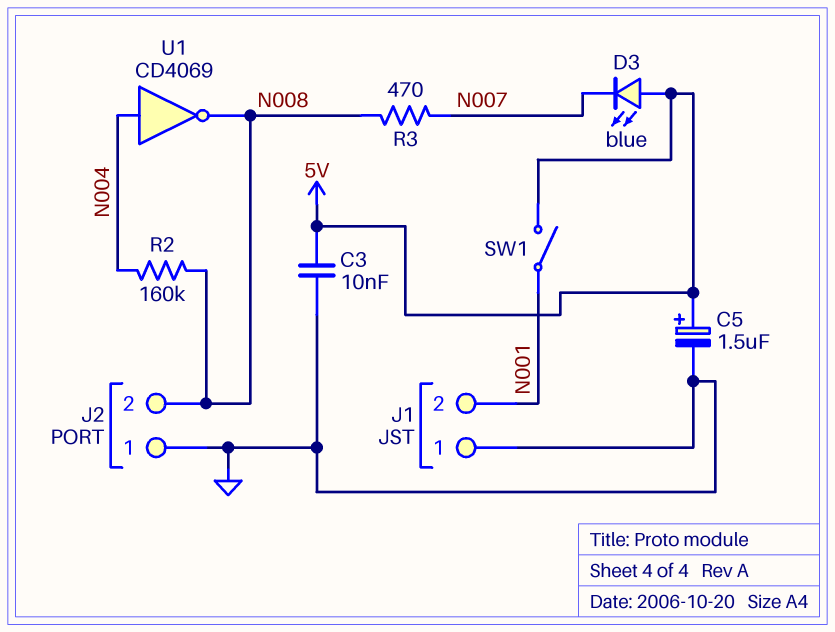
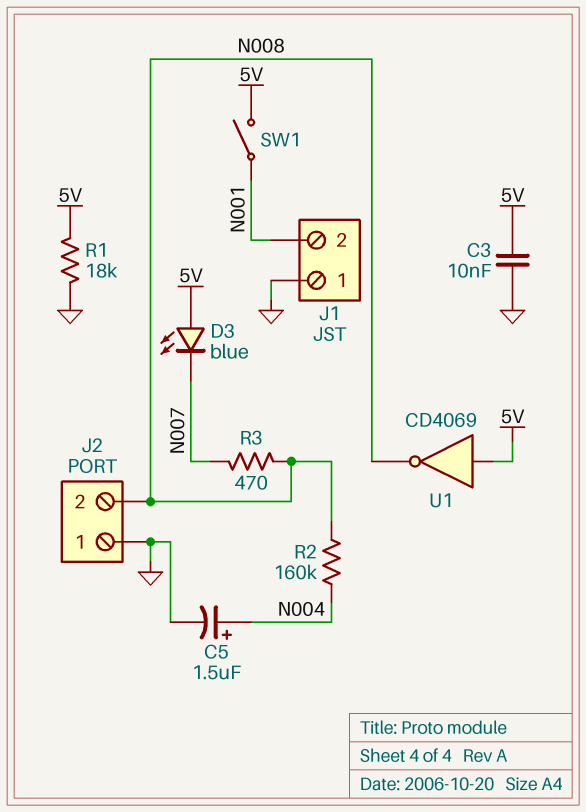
C5: 1.5uF (plus 5V, minus GND) -> 1.5uF (plus N004, minus GND)
R1: none -> 18k (5V, GND)
U1: NOT CD4069 (in N004, out N008) -> NOT CD4069 (in 5V, out N008)

